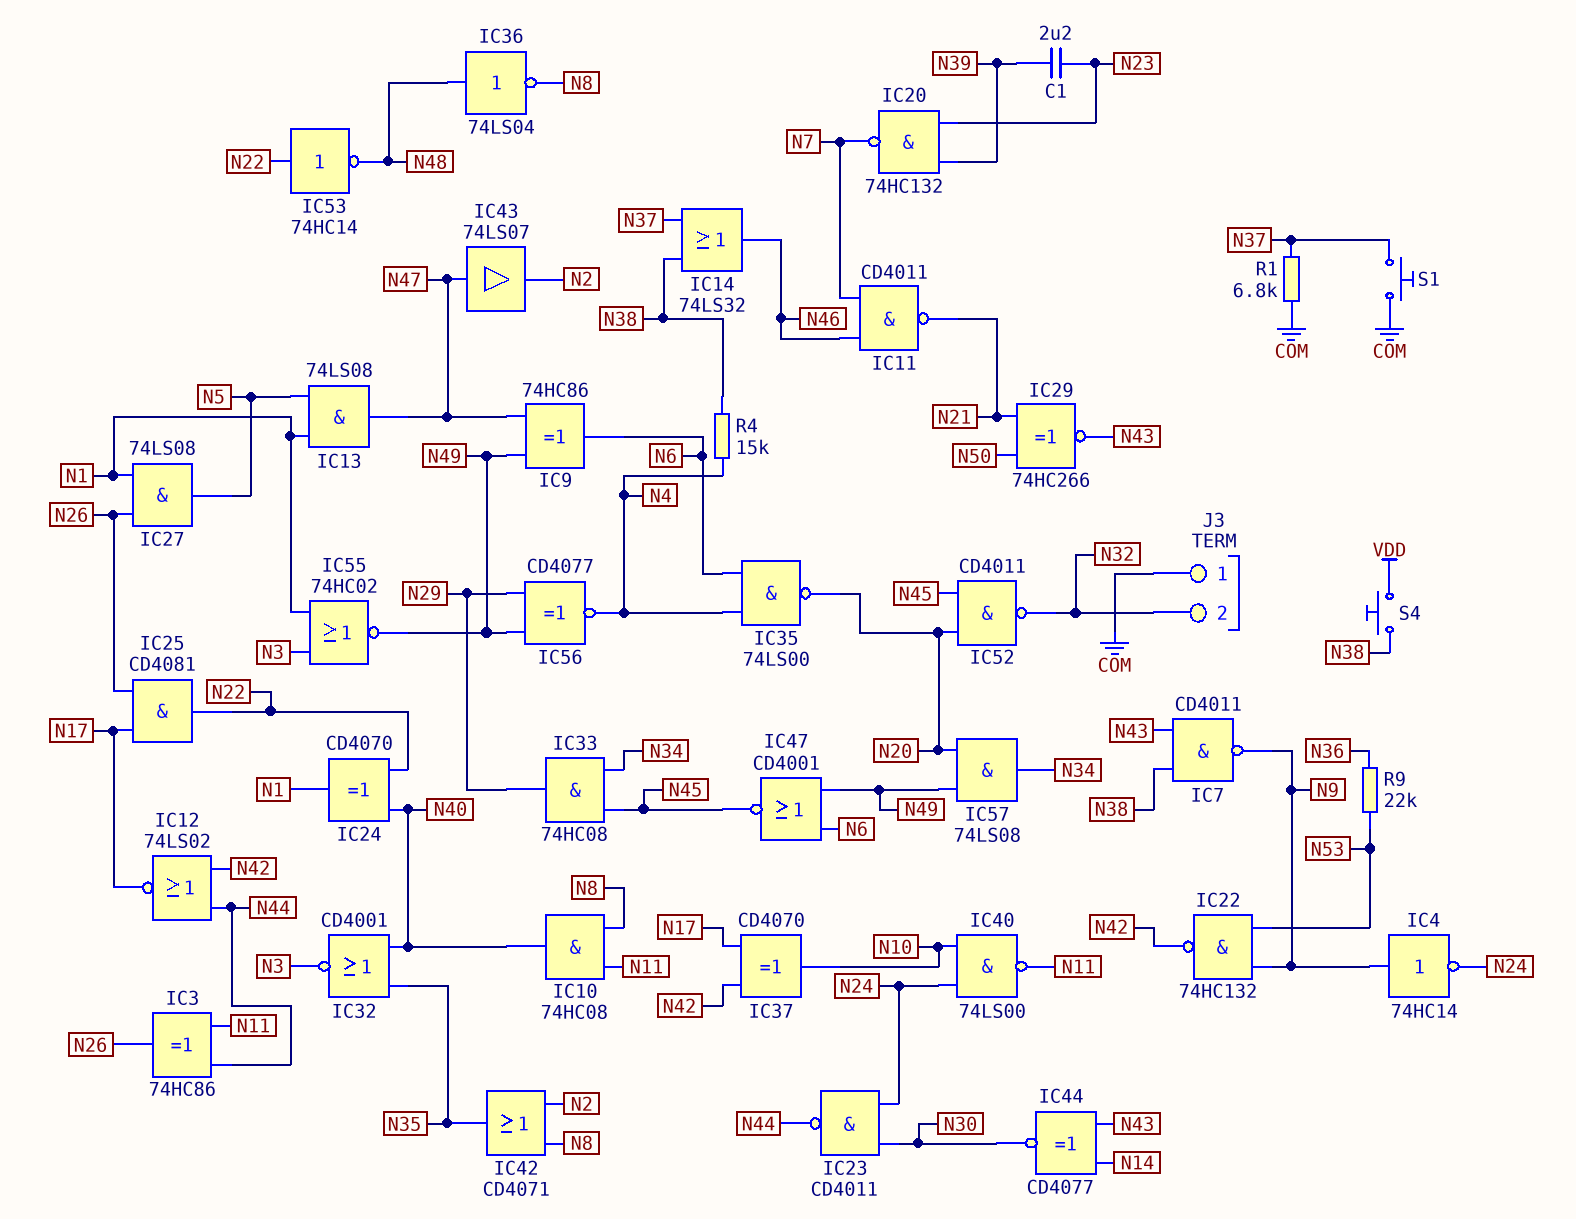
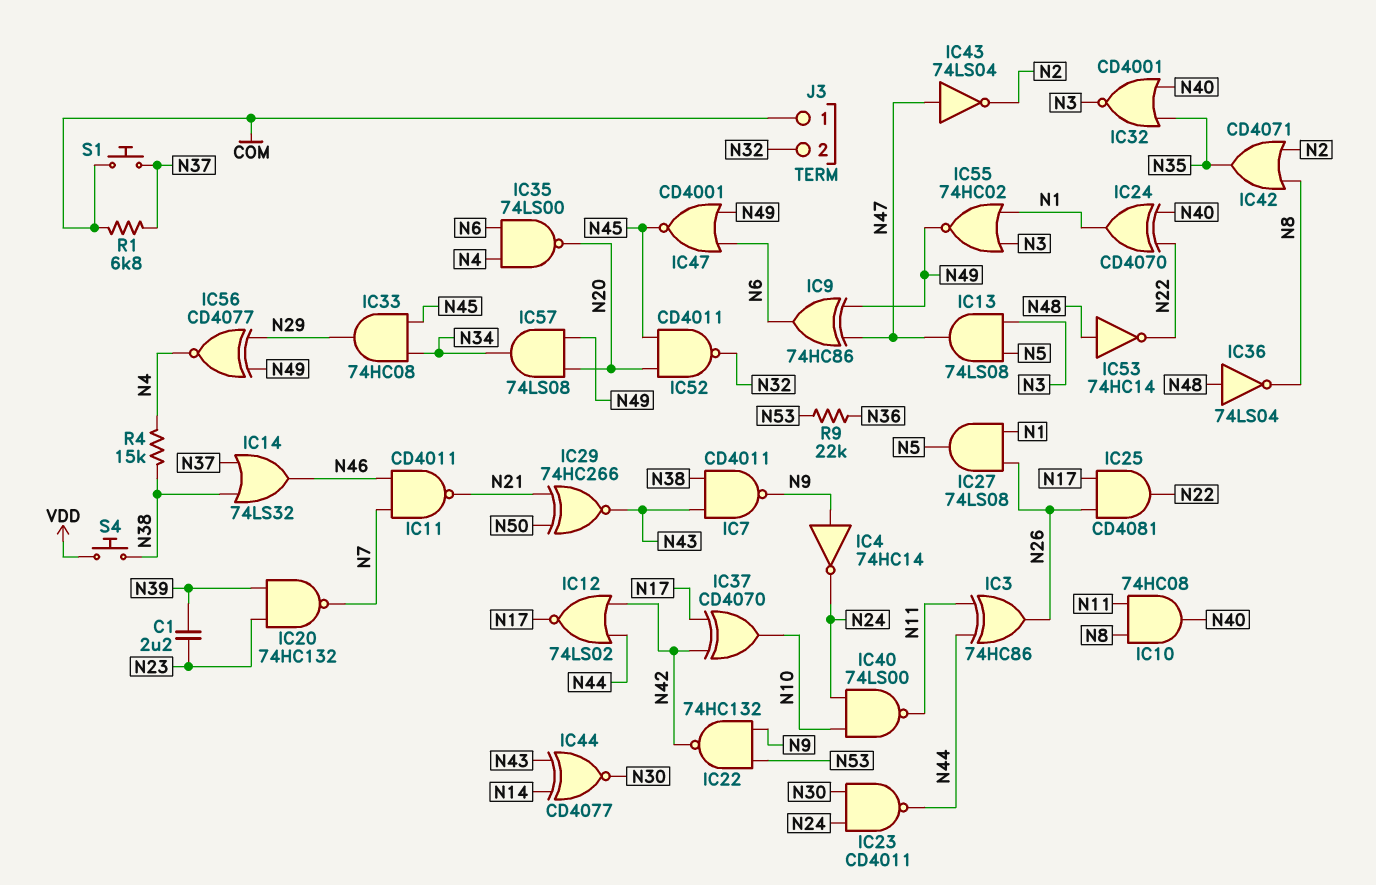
IC13: AND 74LS08 (in N1, in N5, out N47) -> AND 74LS08 (in N3, in N5, out N47)
IC43: buffer 74LS07 (in N47, out N2) -> NOT 74LS04 (in N47, out N2)
IC53: NOT 74HC14 (in N22, out N48) -> NOT 74HC14 (in N48, out N22)

